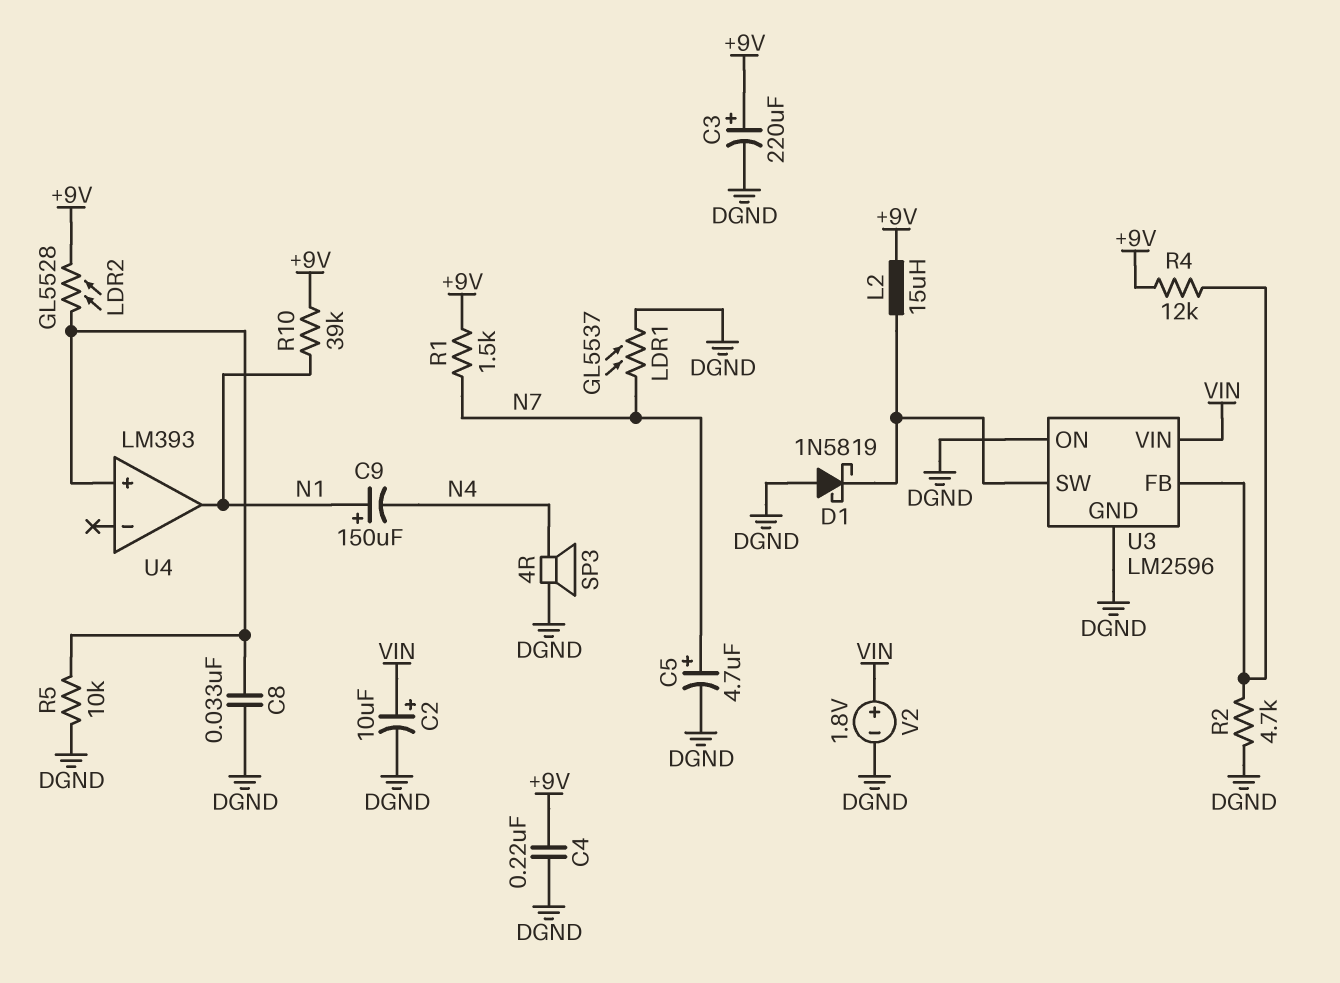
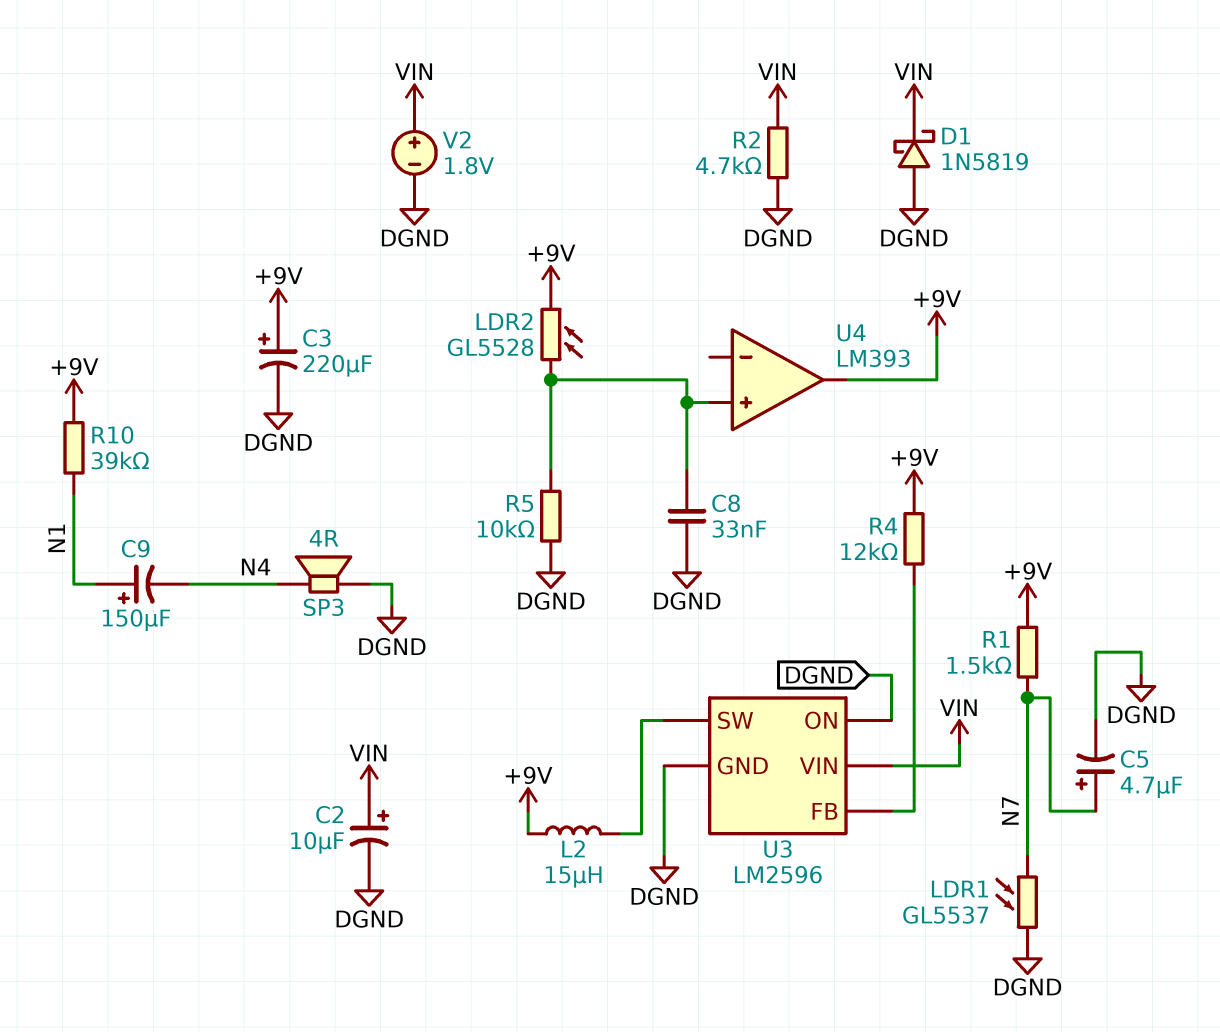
C4: 220nF (+9V, DGND) -> none
D1: schottky 1N5819 (A DGND, K U3/SW) -> schottky 1N5819 (A DGND, K VIN)
R2: 4.7k (DGND, U3/FB) -> 4.7k (DGND, VIN)
U4 pin out: N1 -> +9V

